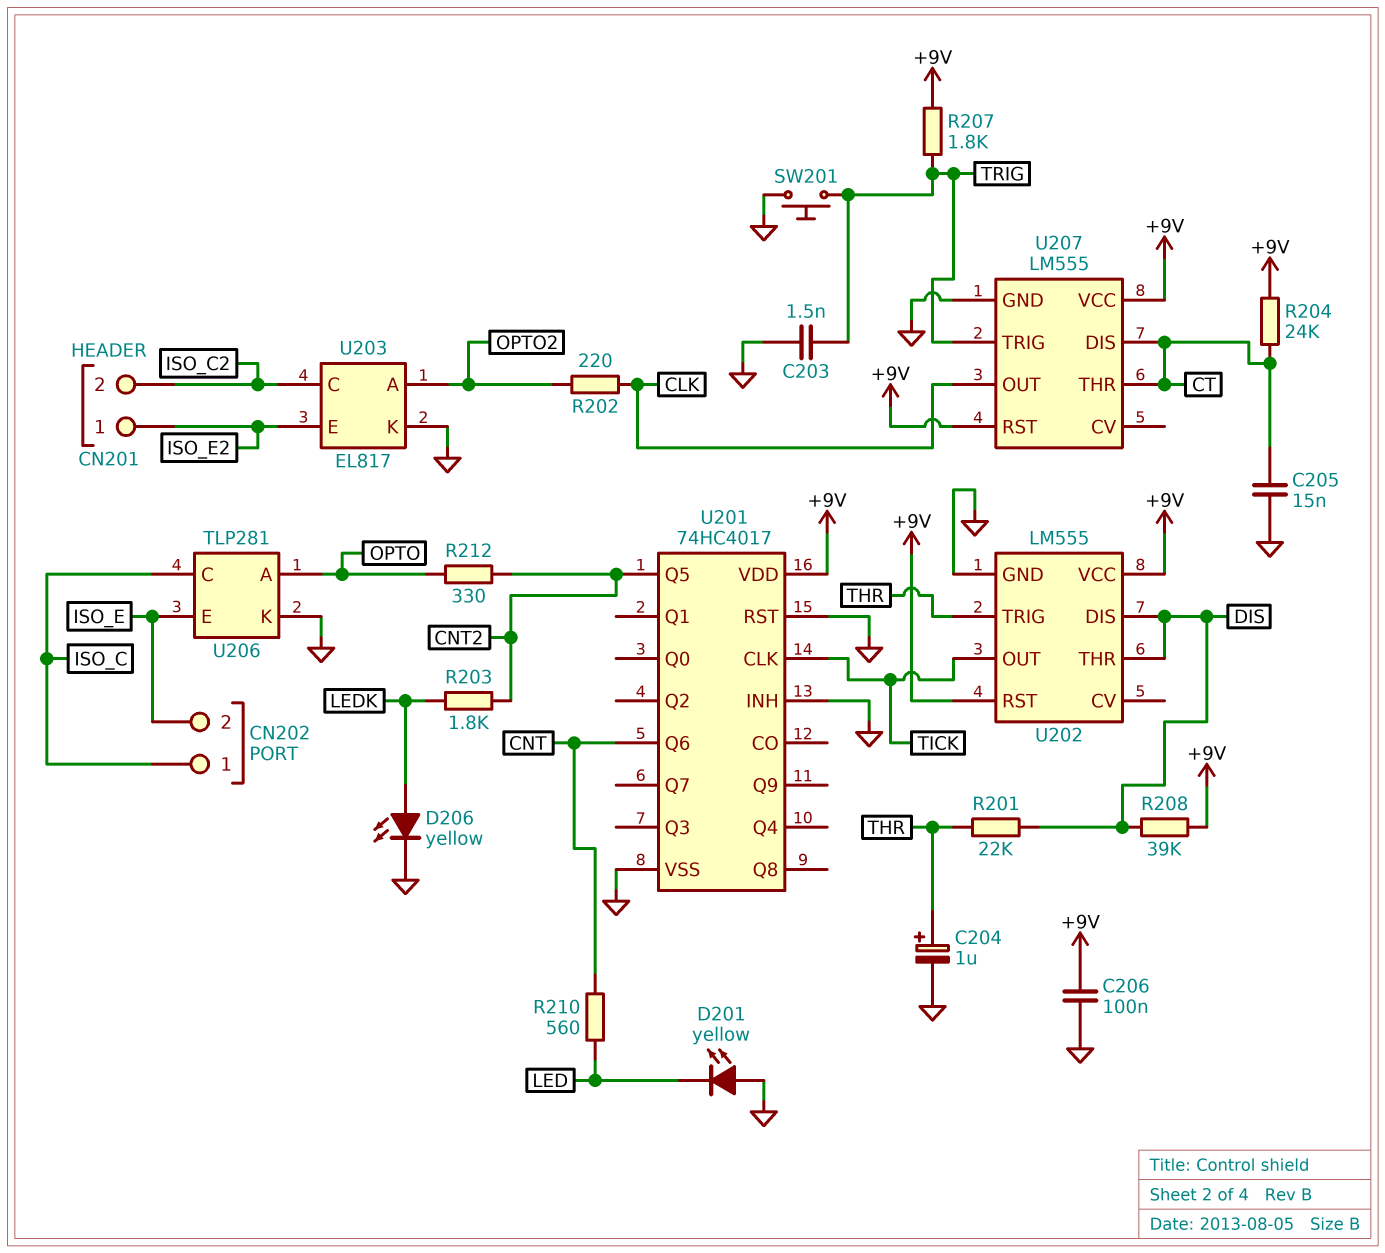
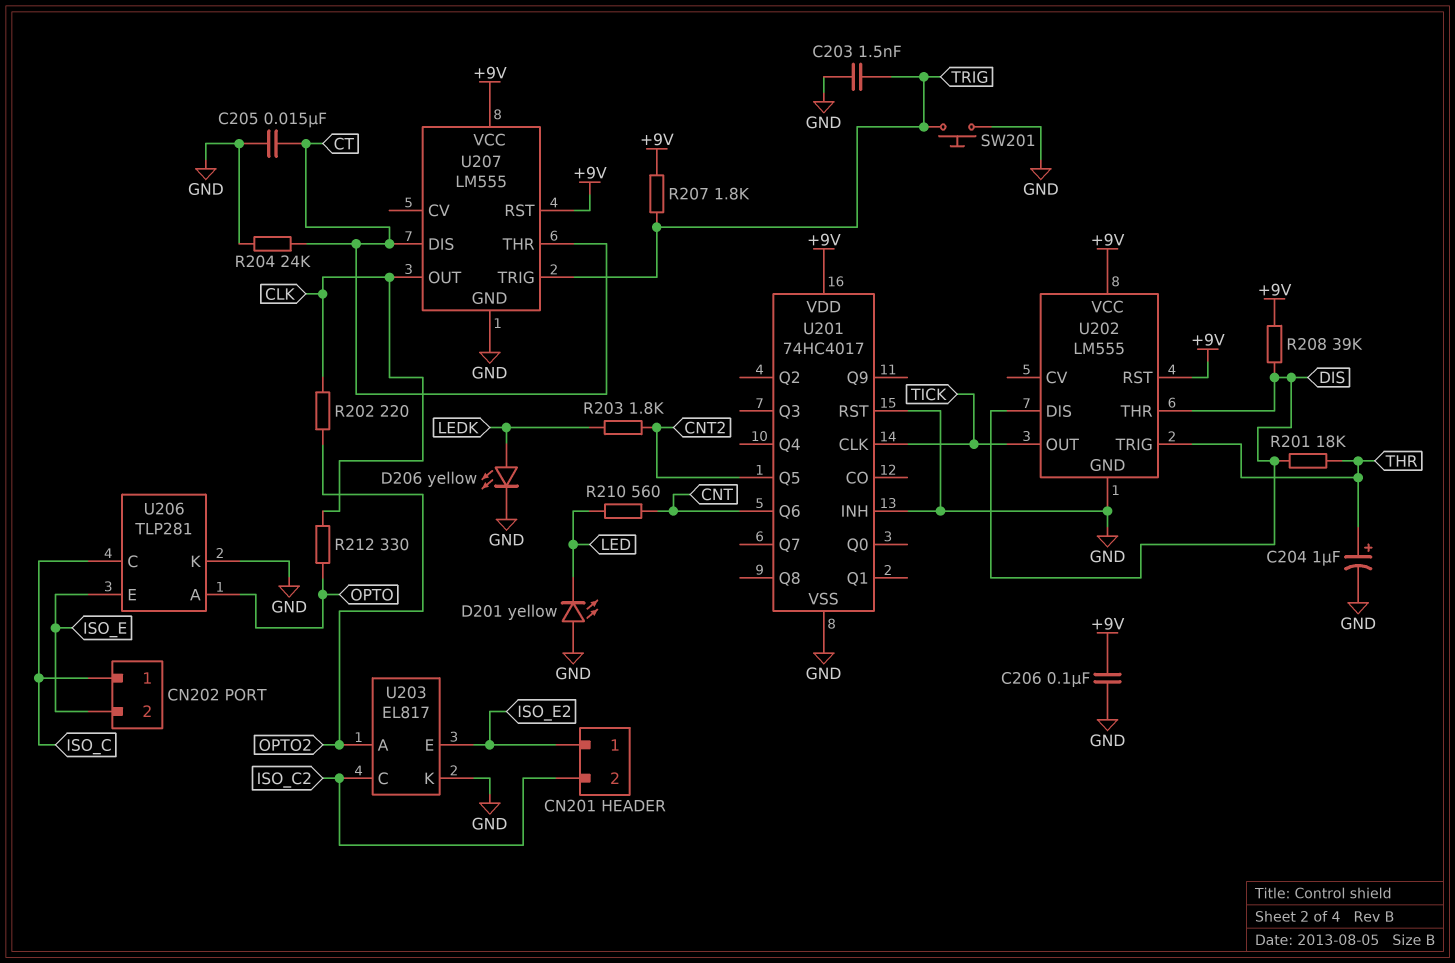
R201: 22k (DIS, THR) -> 18k (DIS, THR)
R204: 24k (+9V, CT) -> 24k (CT, GND)
R212: 330 (CNT2, OPTO) -> 330 (CLK, OPTO)

